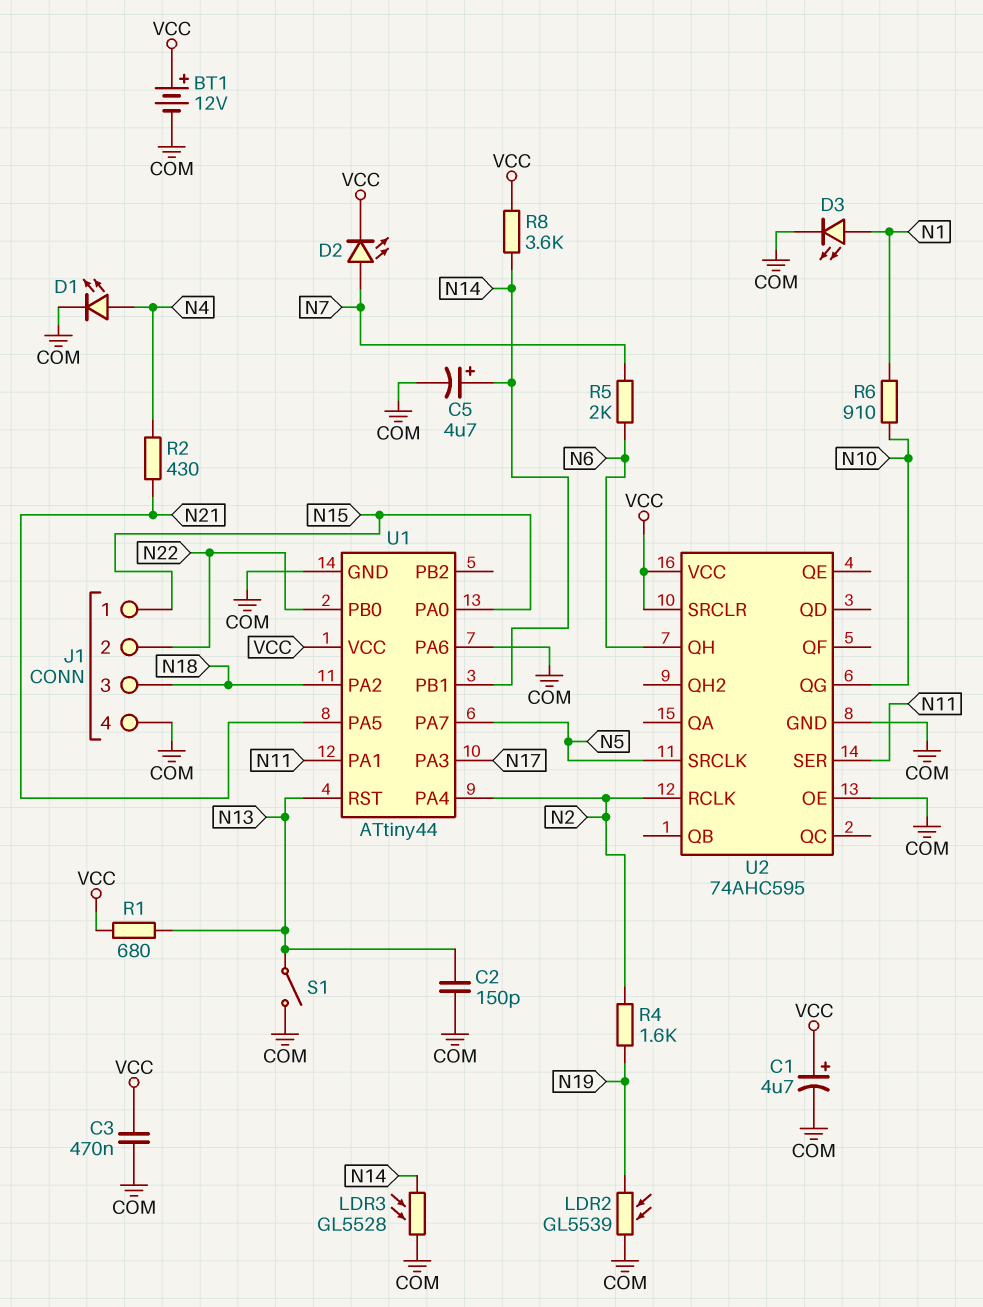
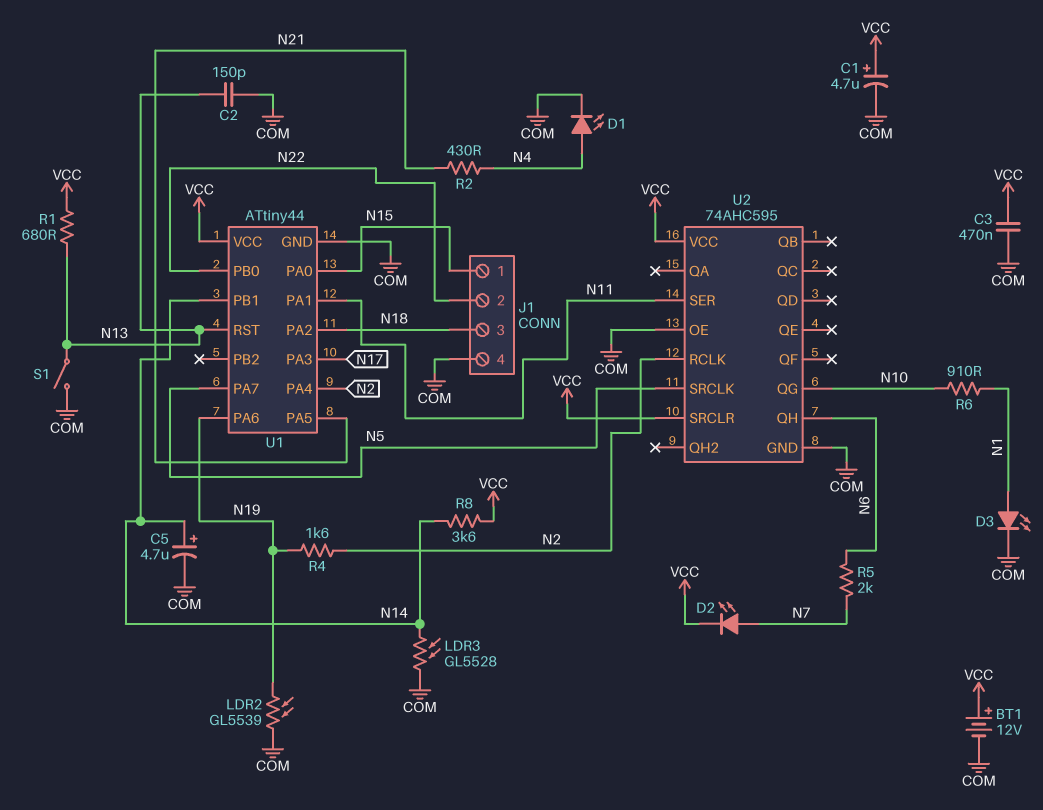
U1 pin PA6: COM -> N19

